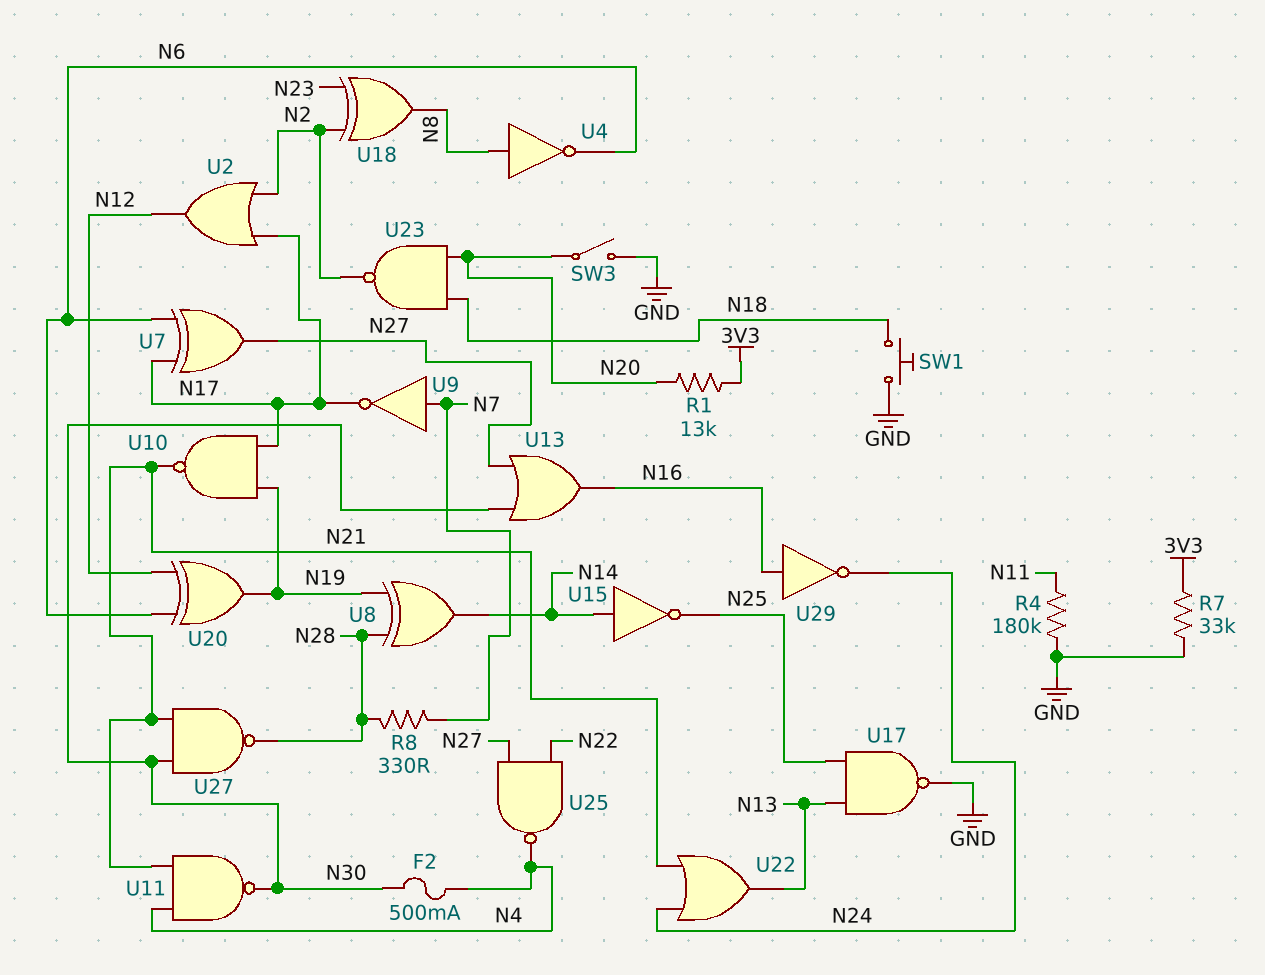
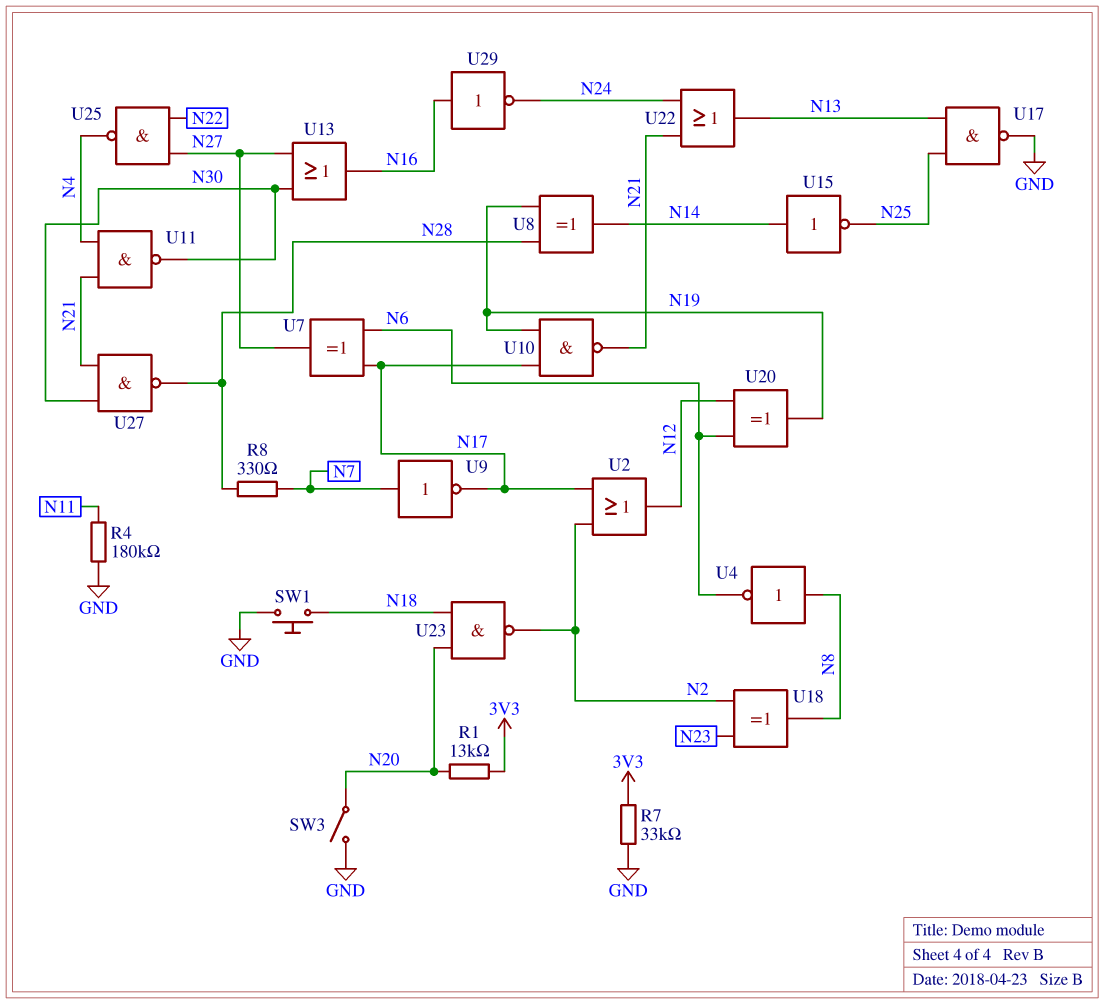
F2: 500mA (N4, N30) -> none

